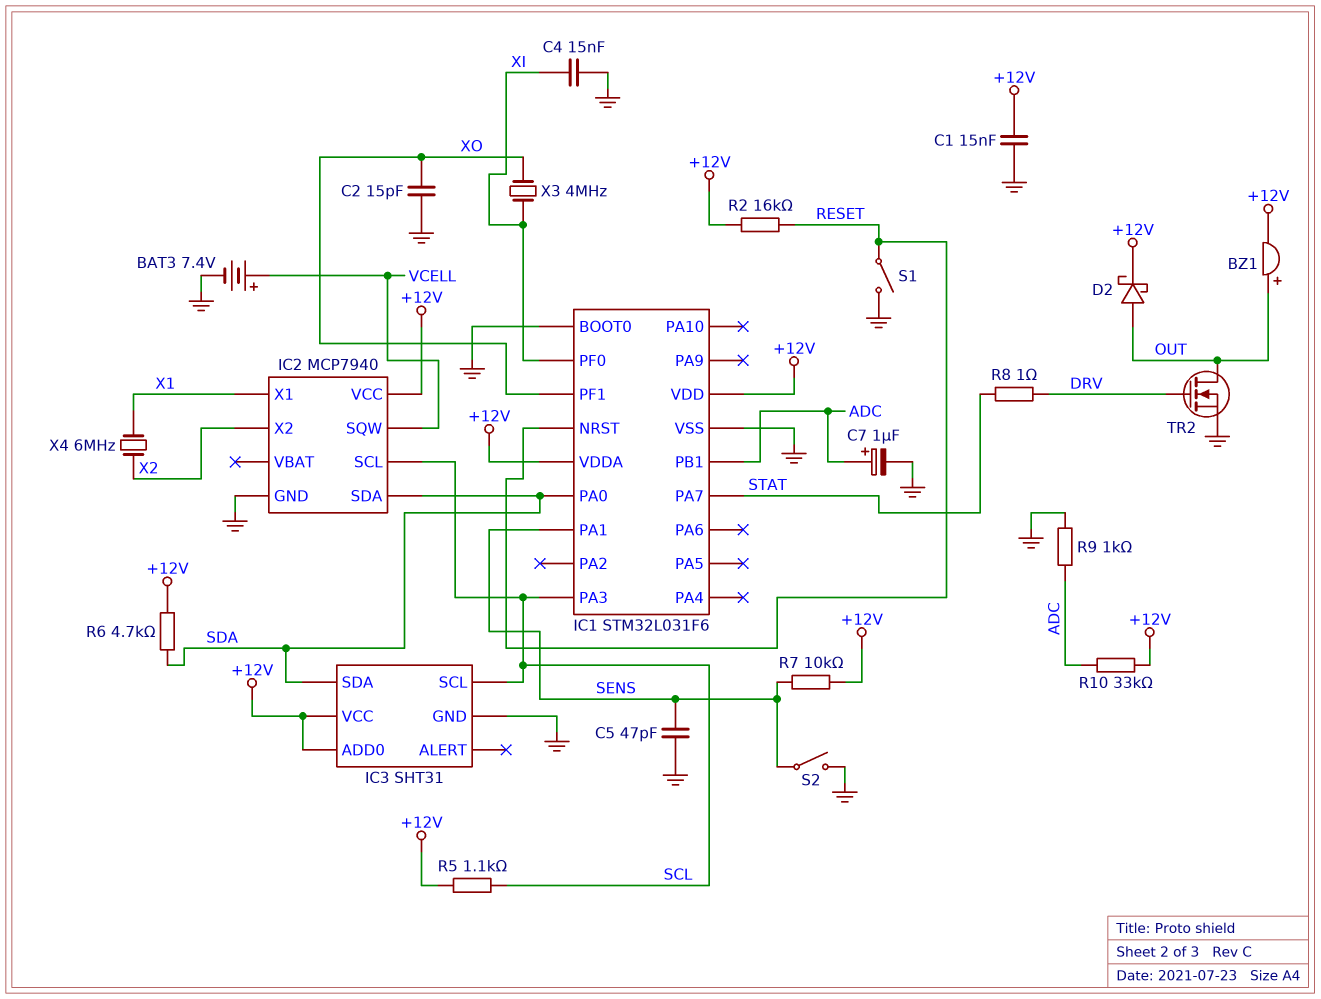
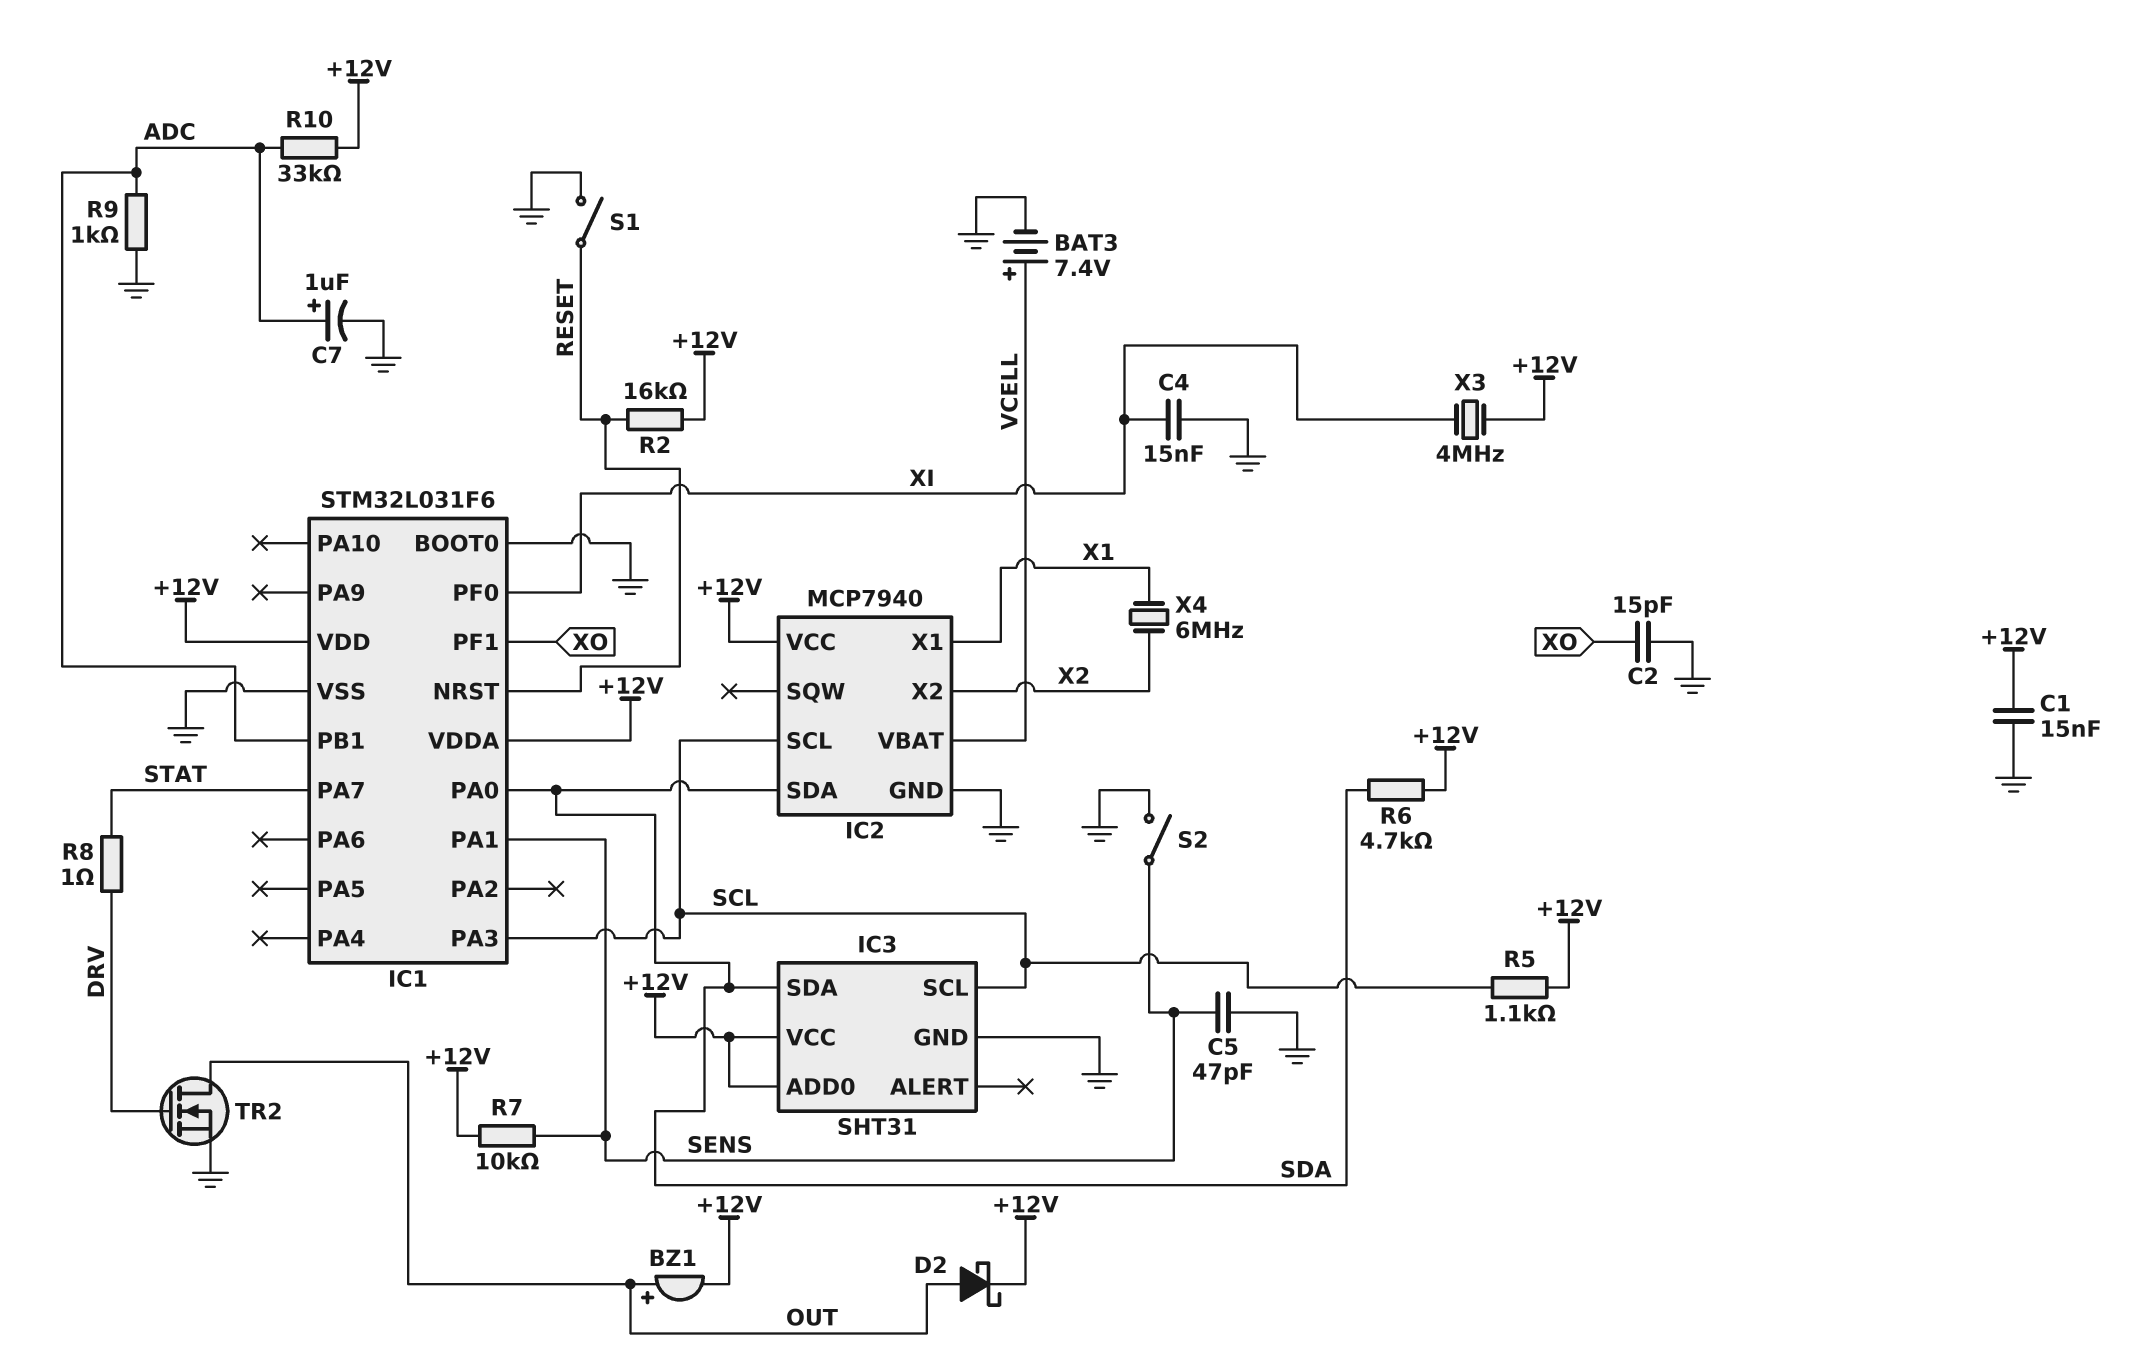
IC2 pin SQW: VCELL -> none
IC2 pin VBAT: none -> VCELL
X3: 4MHz (XI, XO) -> 4MHz (+12V, XI)

